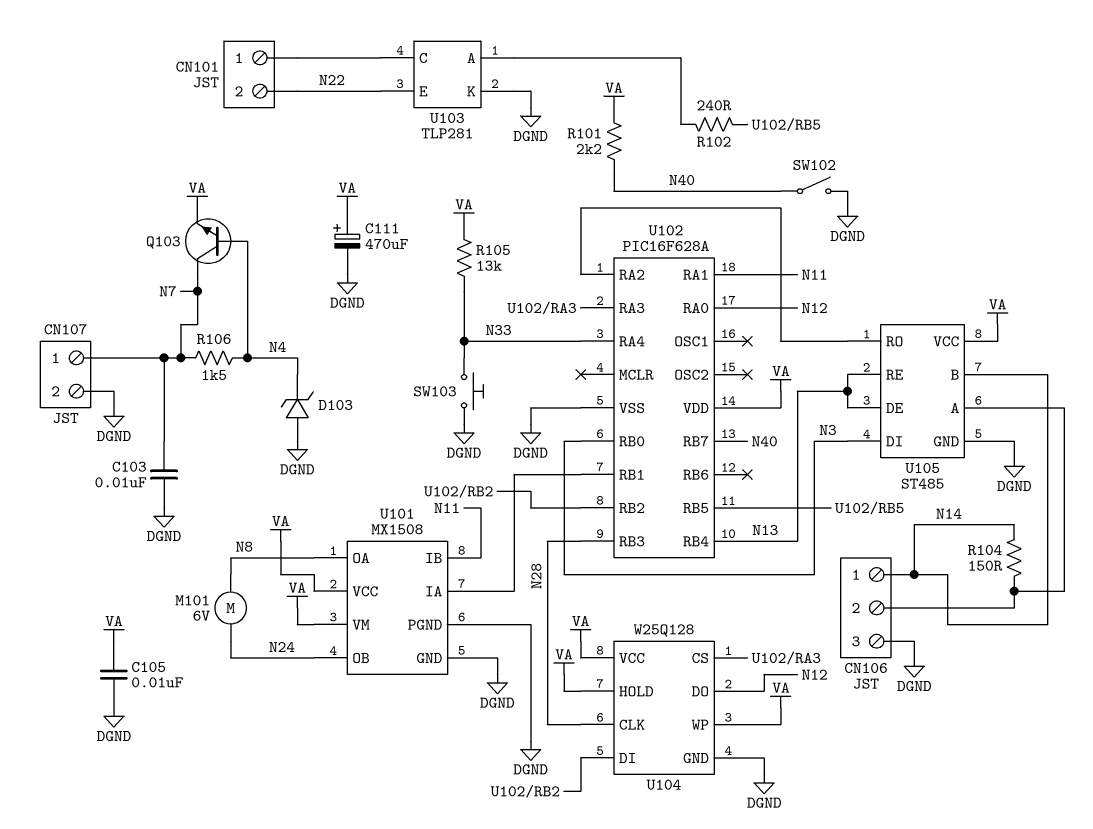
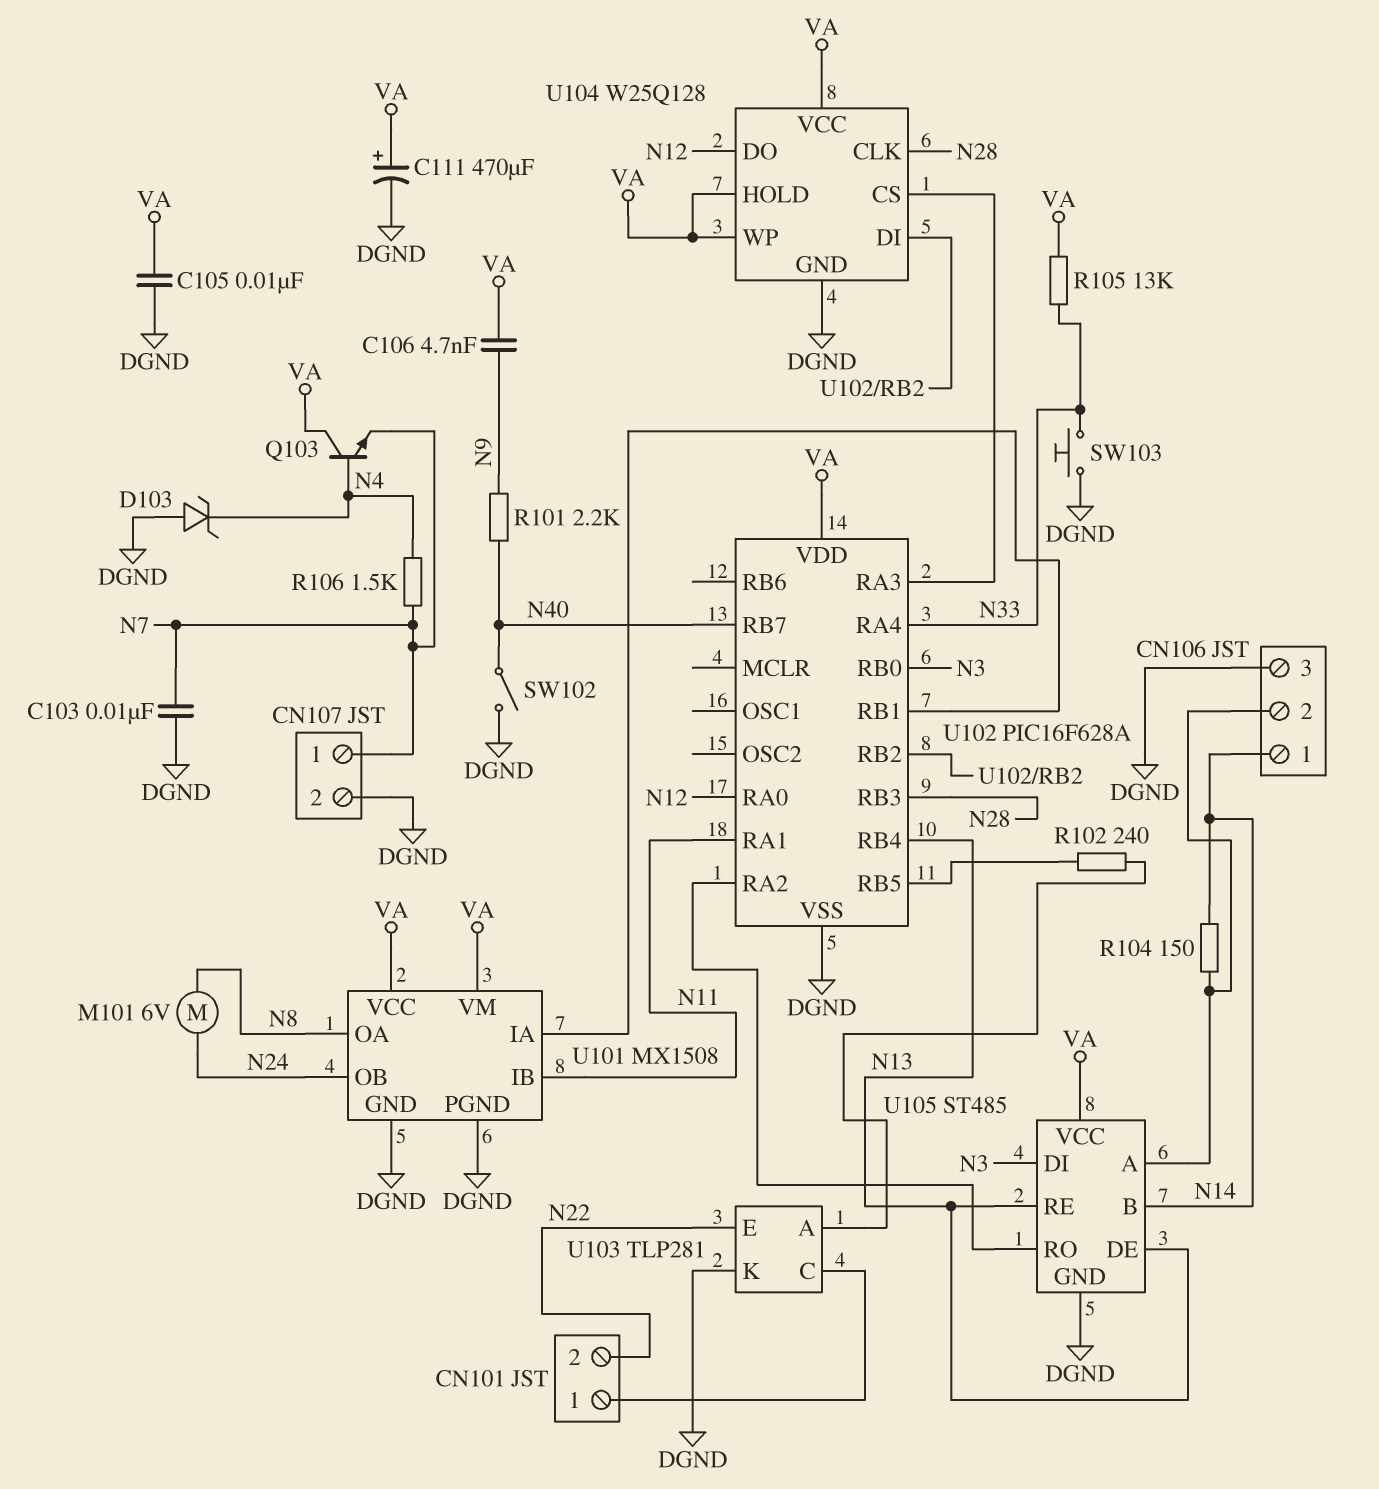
C106: none -> 4.7nF (N9, VA)
Q103: NPN (B N4, C N7, E VA) -> NPN (B N4, C VA, E N7)
R101: 2.2k (N40, VA) -> 2.2k (N9, N40)

